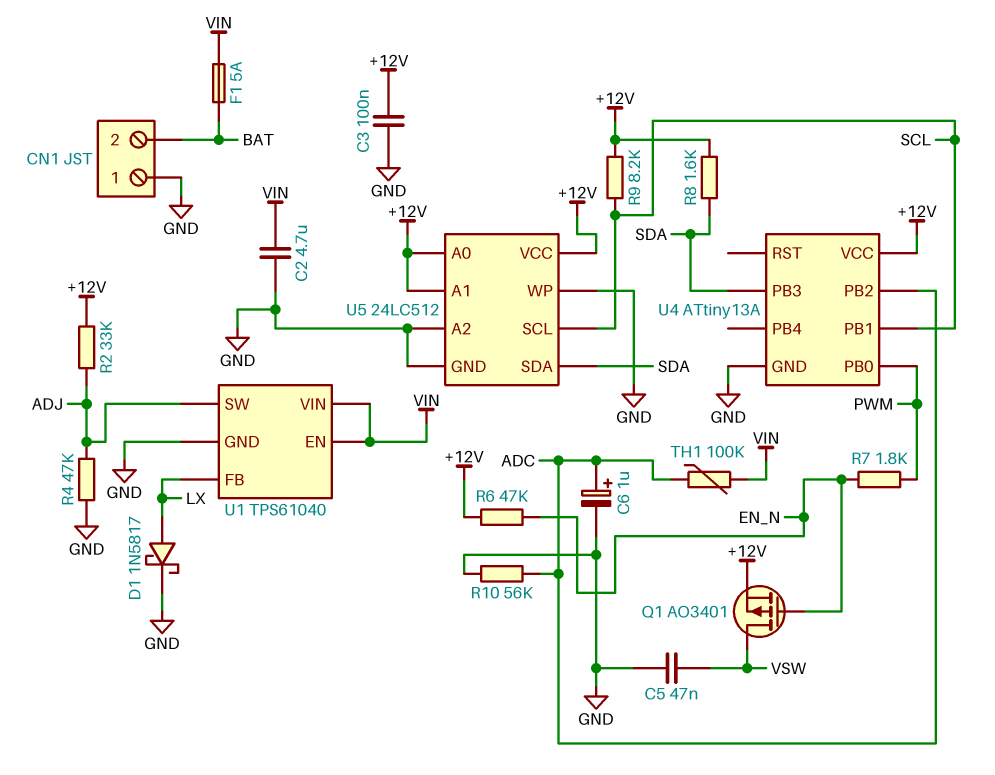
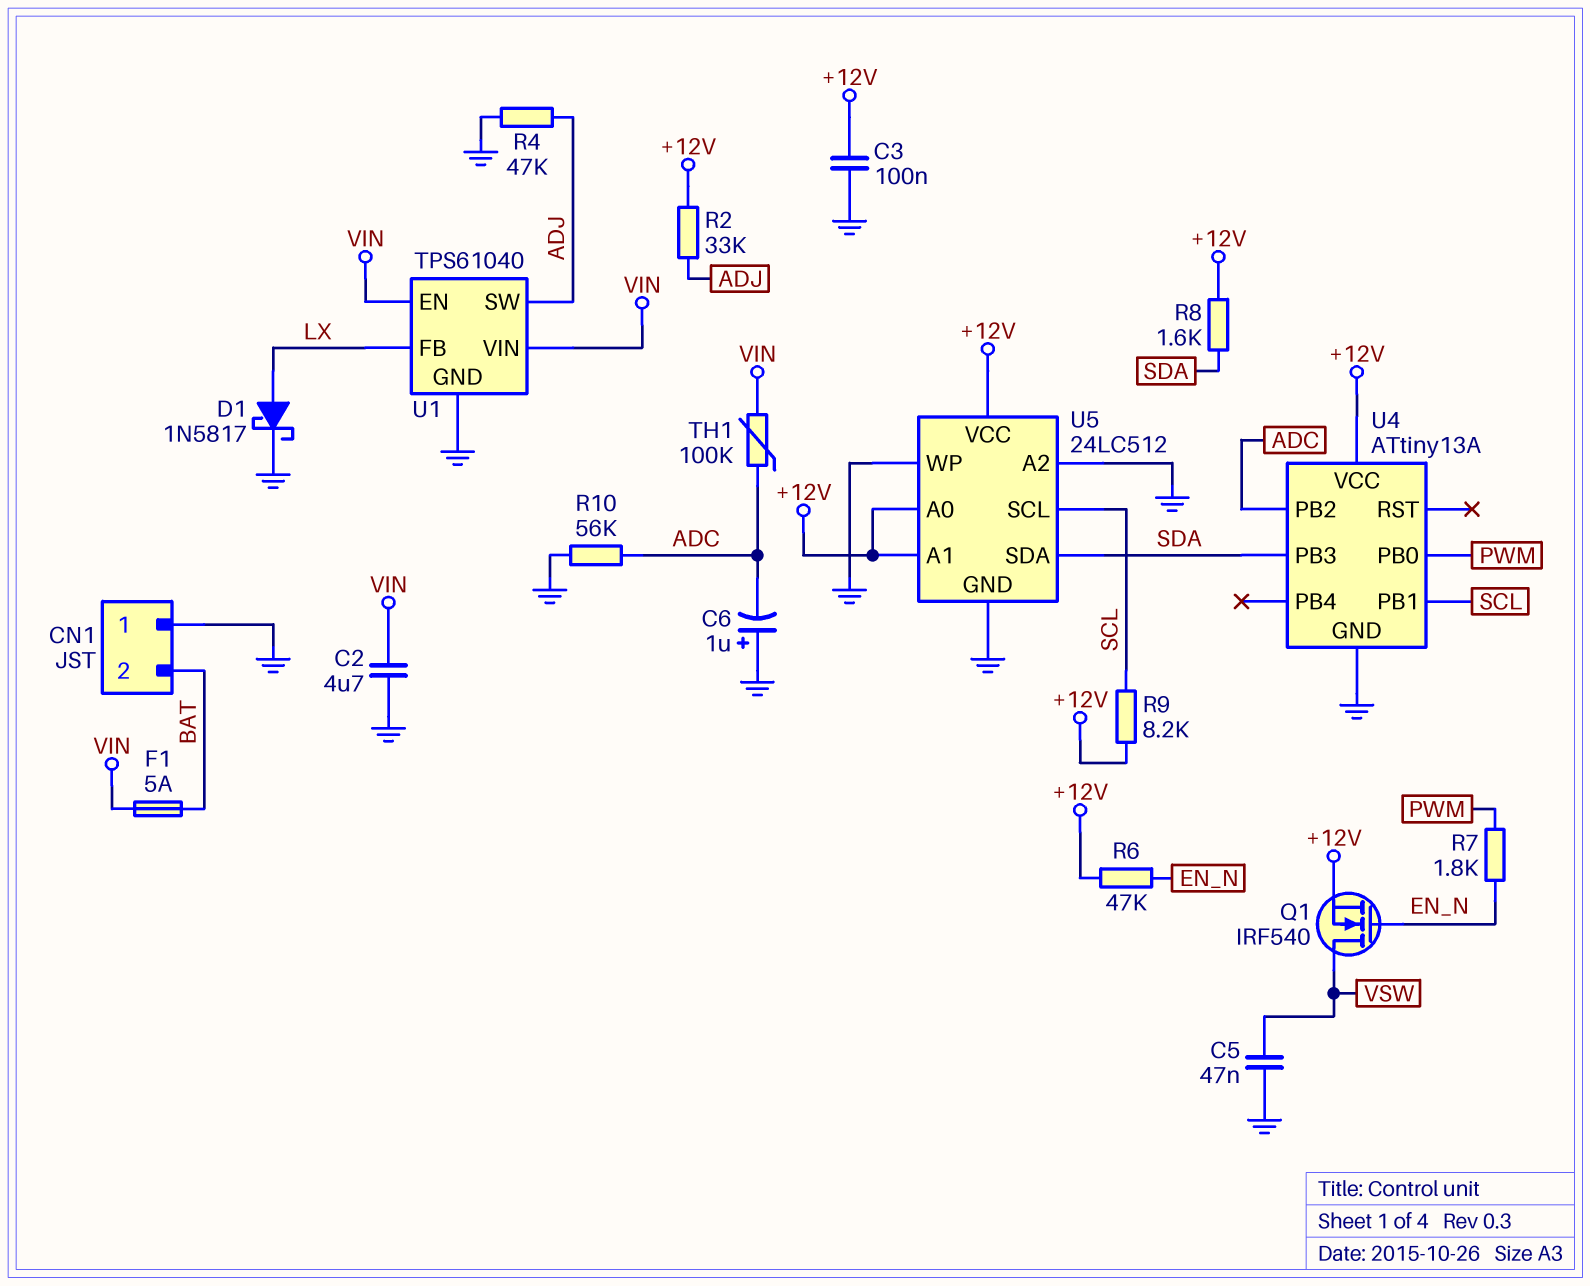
C6: 1uF (plus ADC, minus GND) -> 1uF (plus GND, minus ADC)
Q1: PMOS AO3401 (G EN_N, D VSW, S +12V) -> NMOS IRF540 (G EN_N, D VSW, S +12V)

